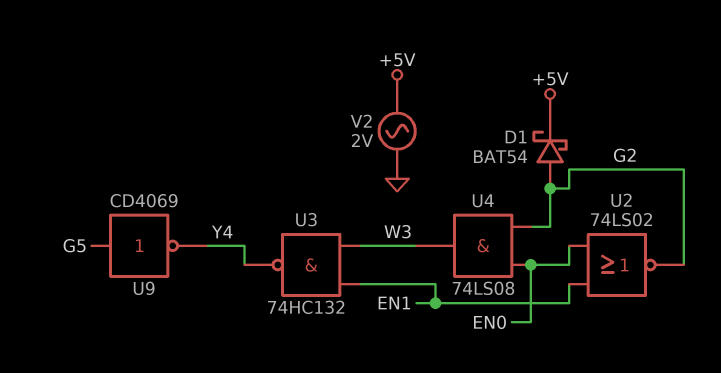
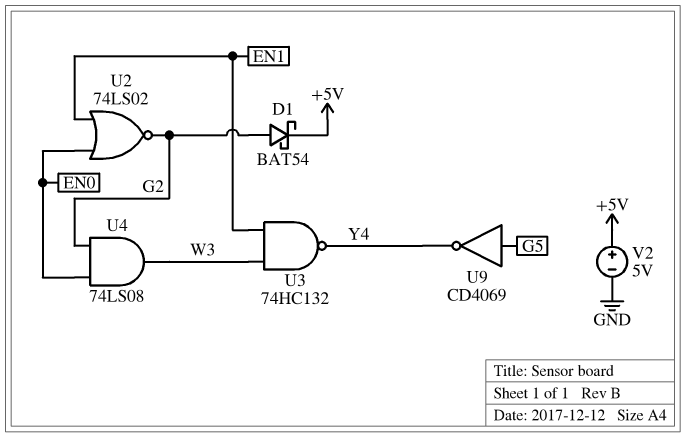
V2: AC 2V (+5V, GND) -> 5V (plus +5V, minus GND)

